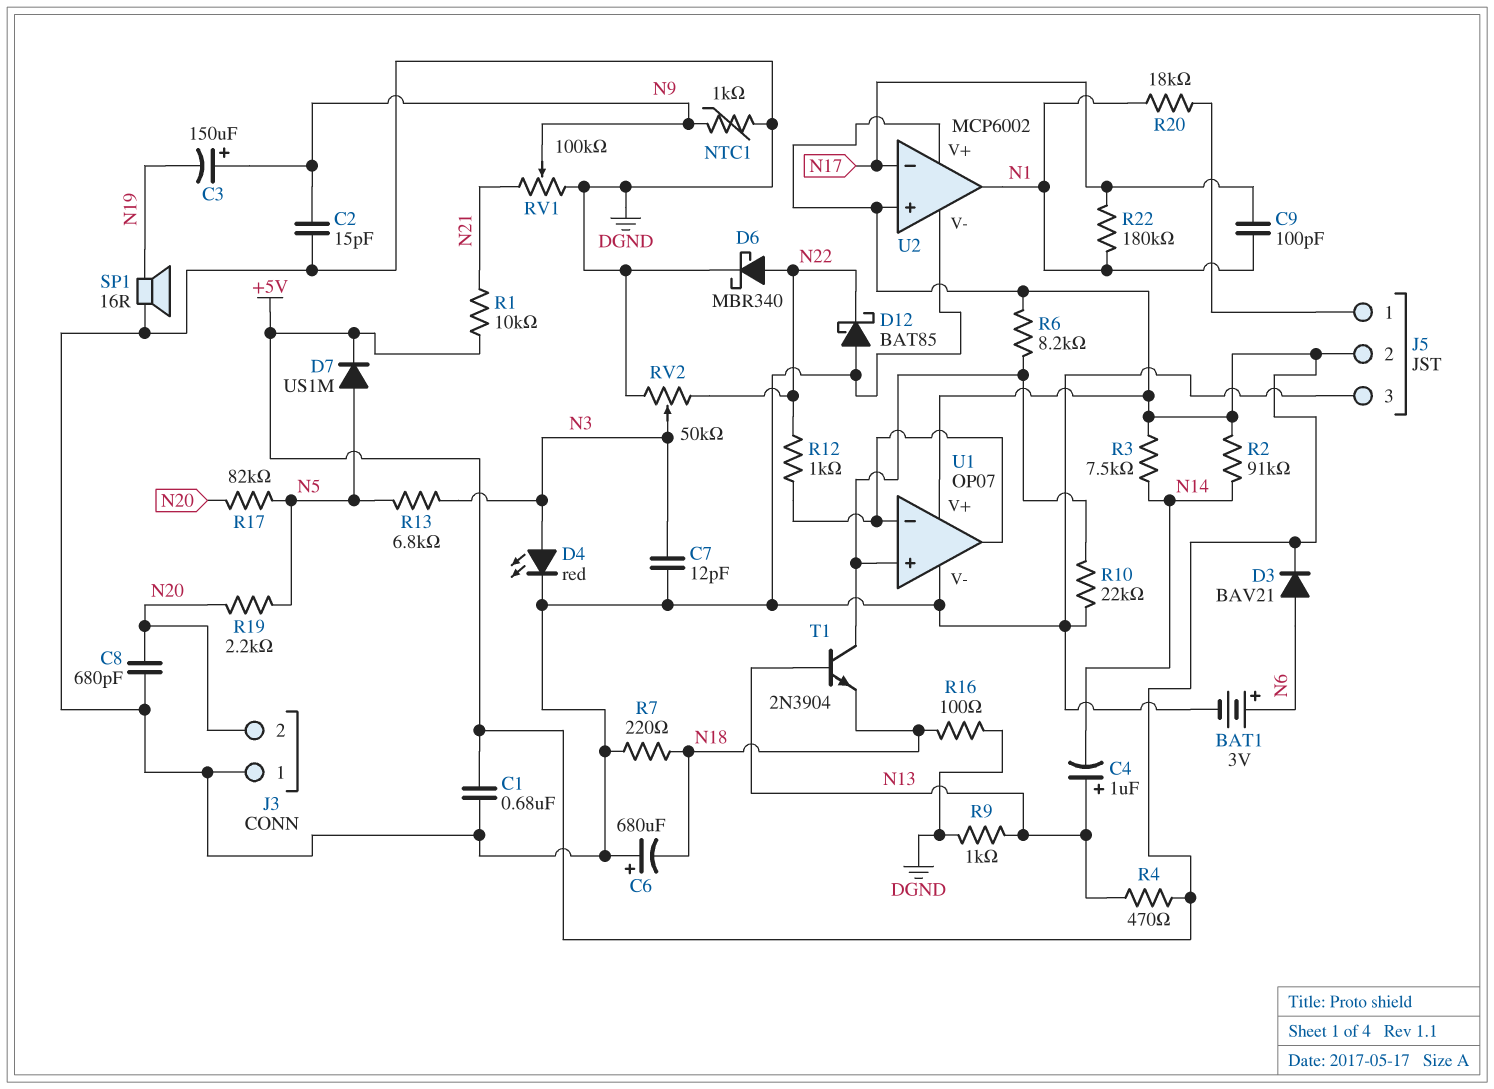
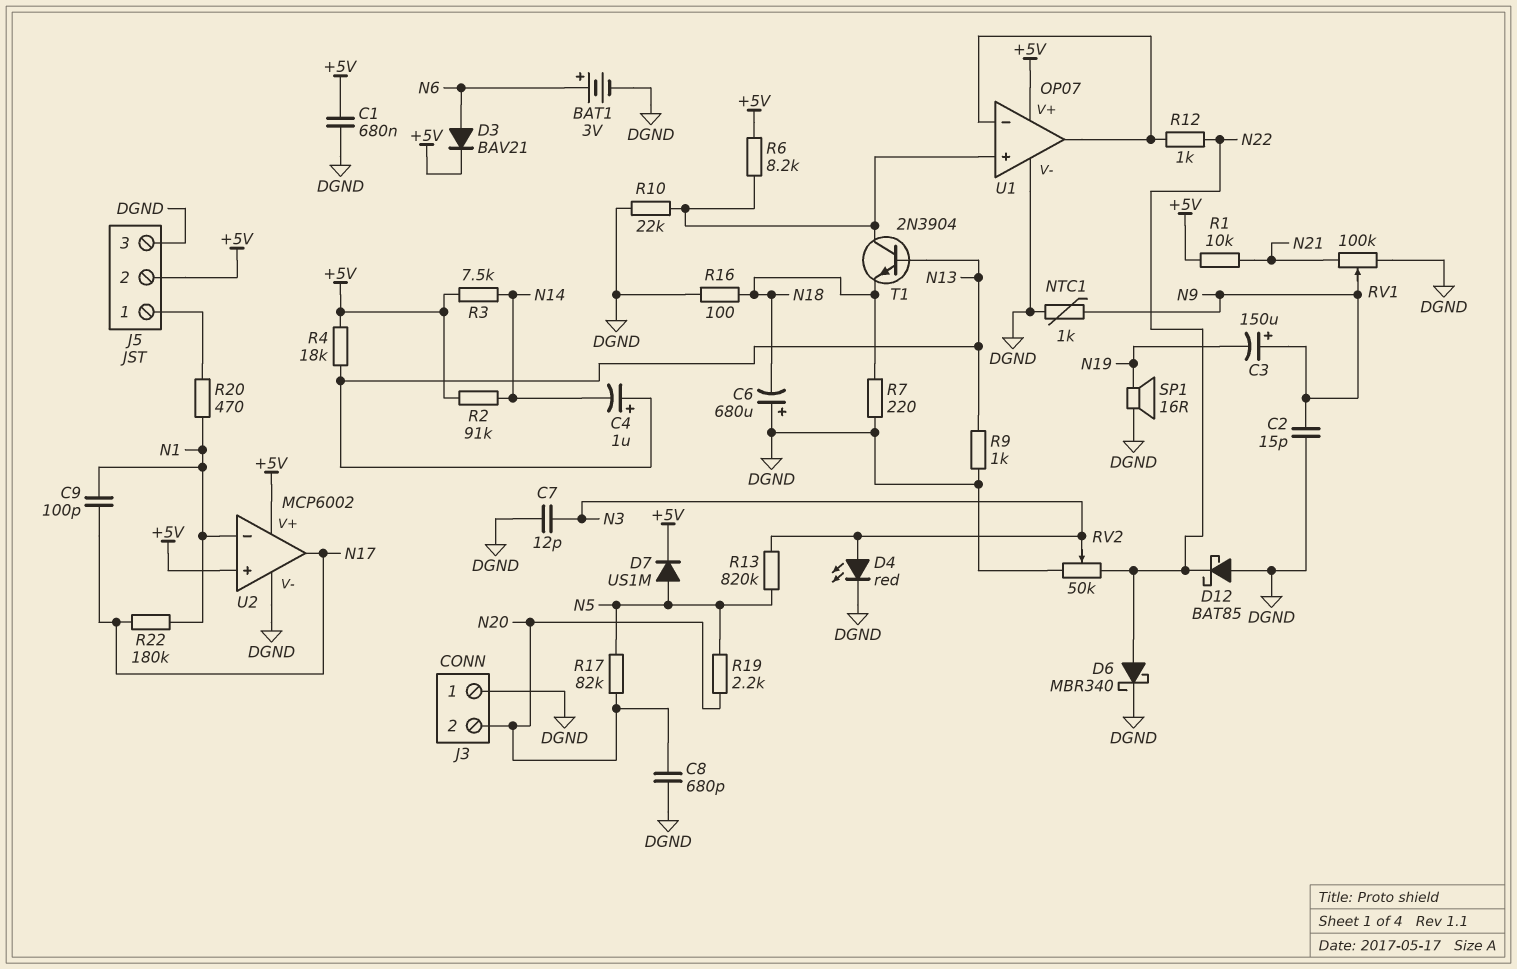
R4: 470 (+5V, N13) -> 18k (+5V, N13)
R13: 6.8k (N3, N5) -> 820k (N3, N5)
R20: 18k (J5/1, N1) -> 470 (J5/1, N1)
U2 pin in-: N17 -> N1
U2 pin out: N1 -> N17

